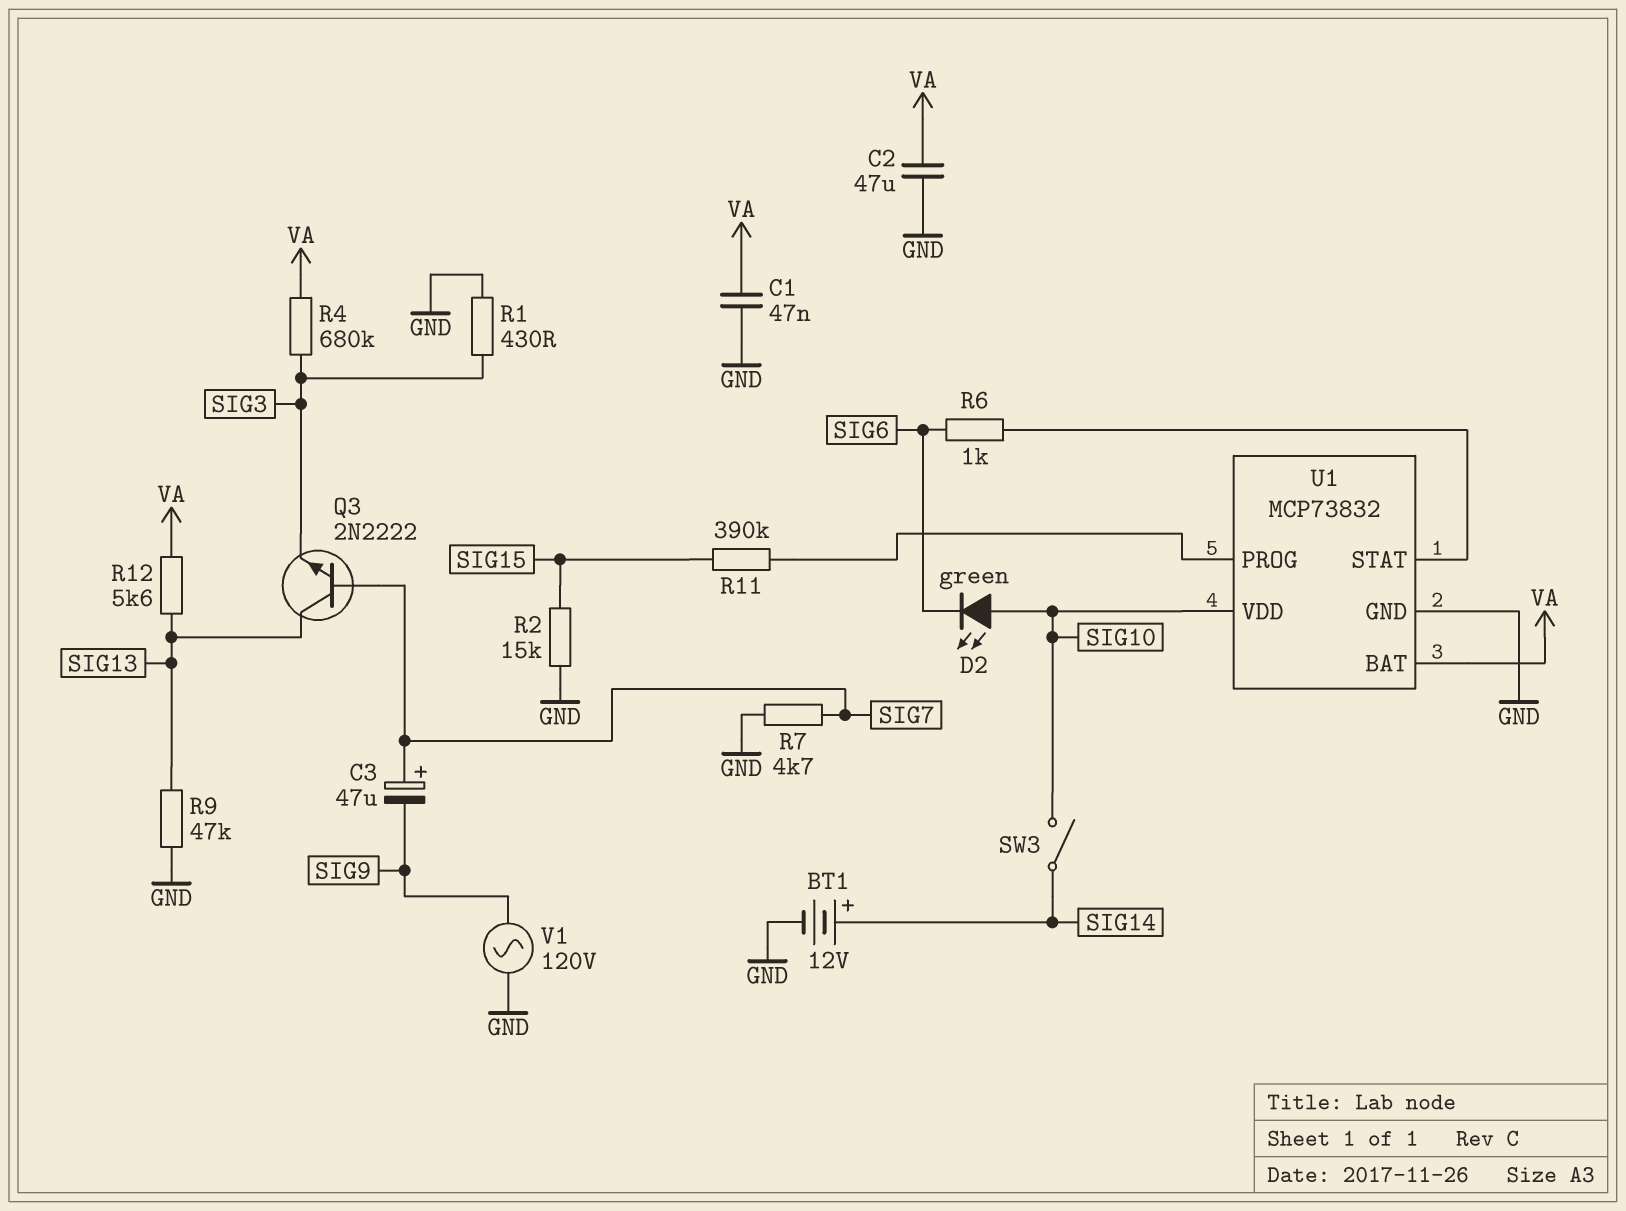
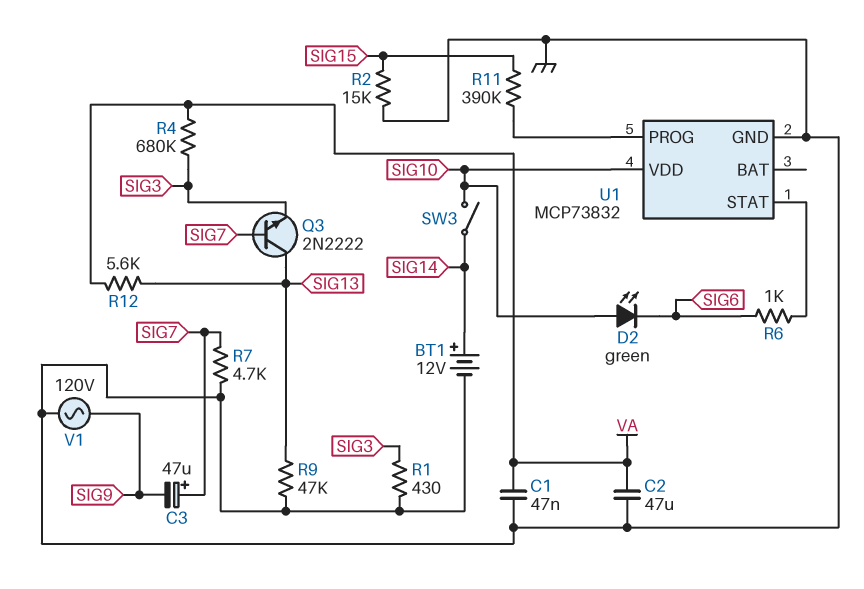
U1 pin BAT: VA -> none

